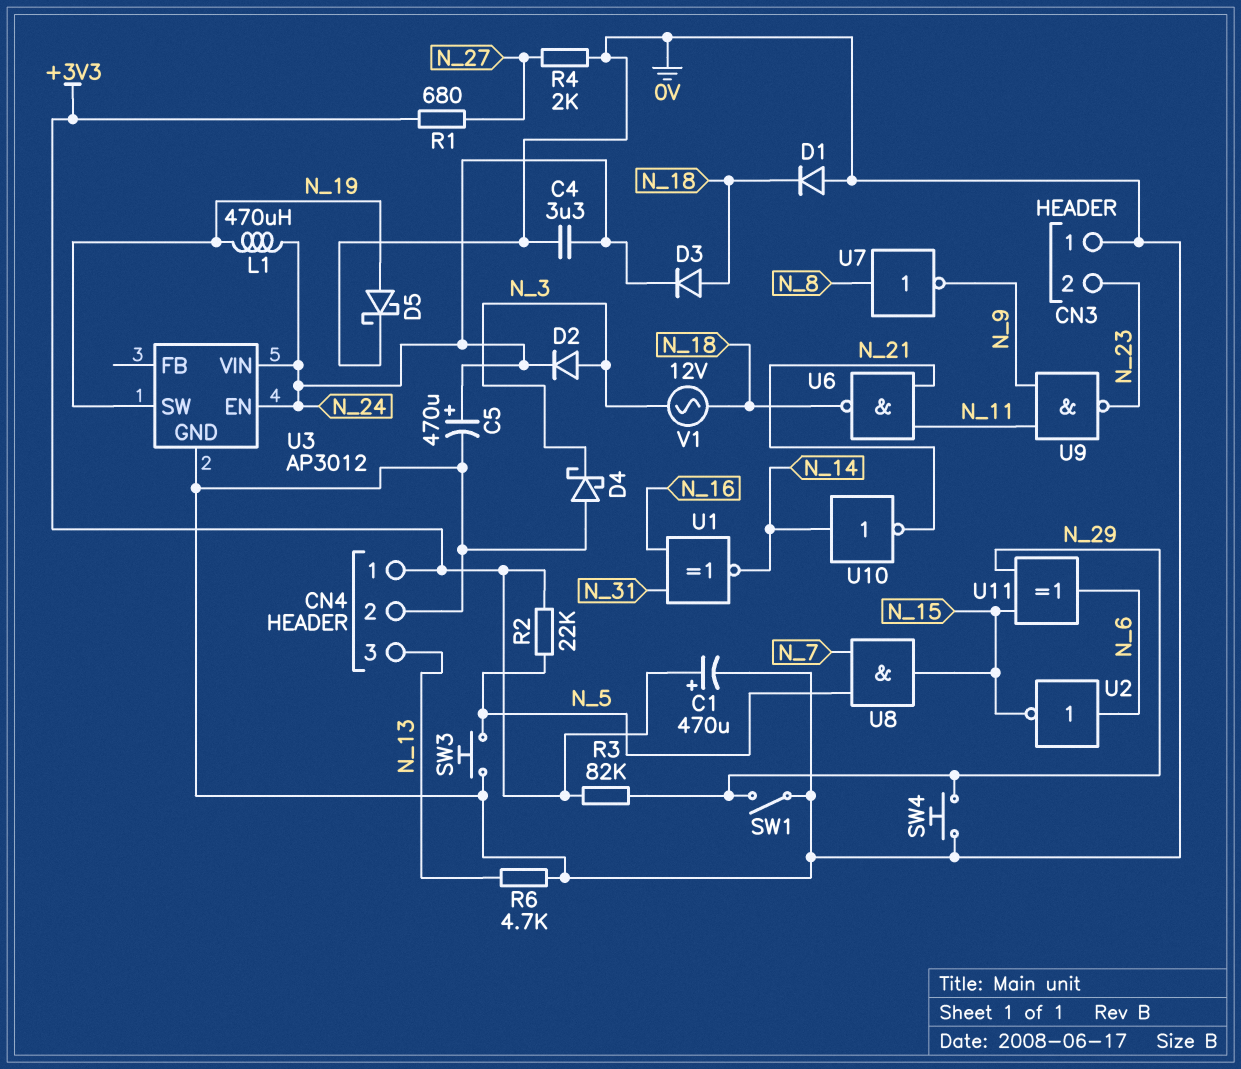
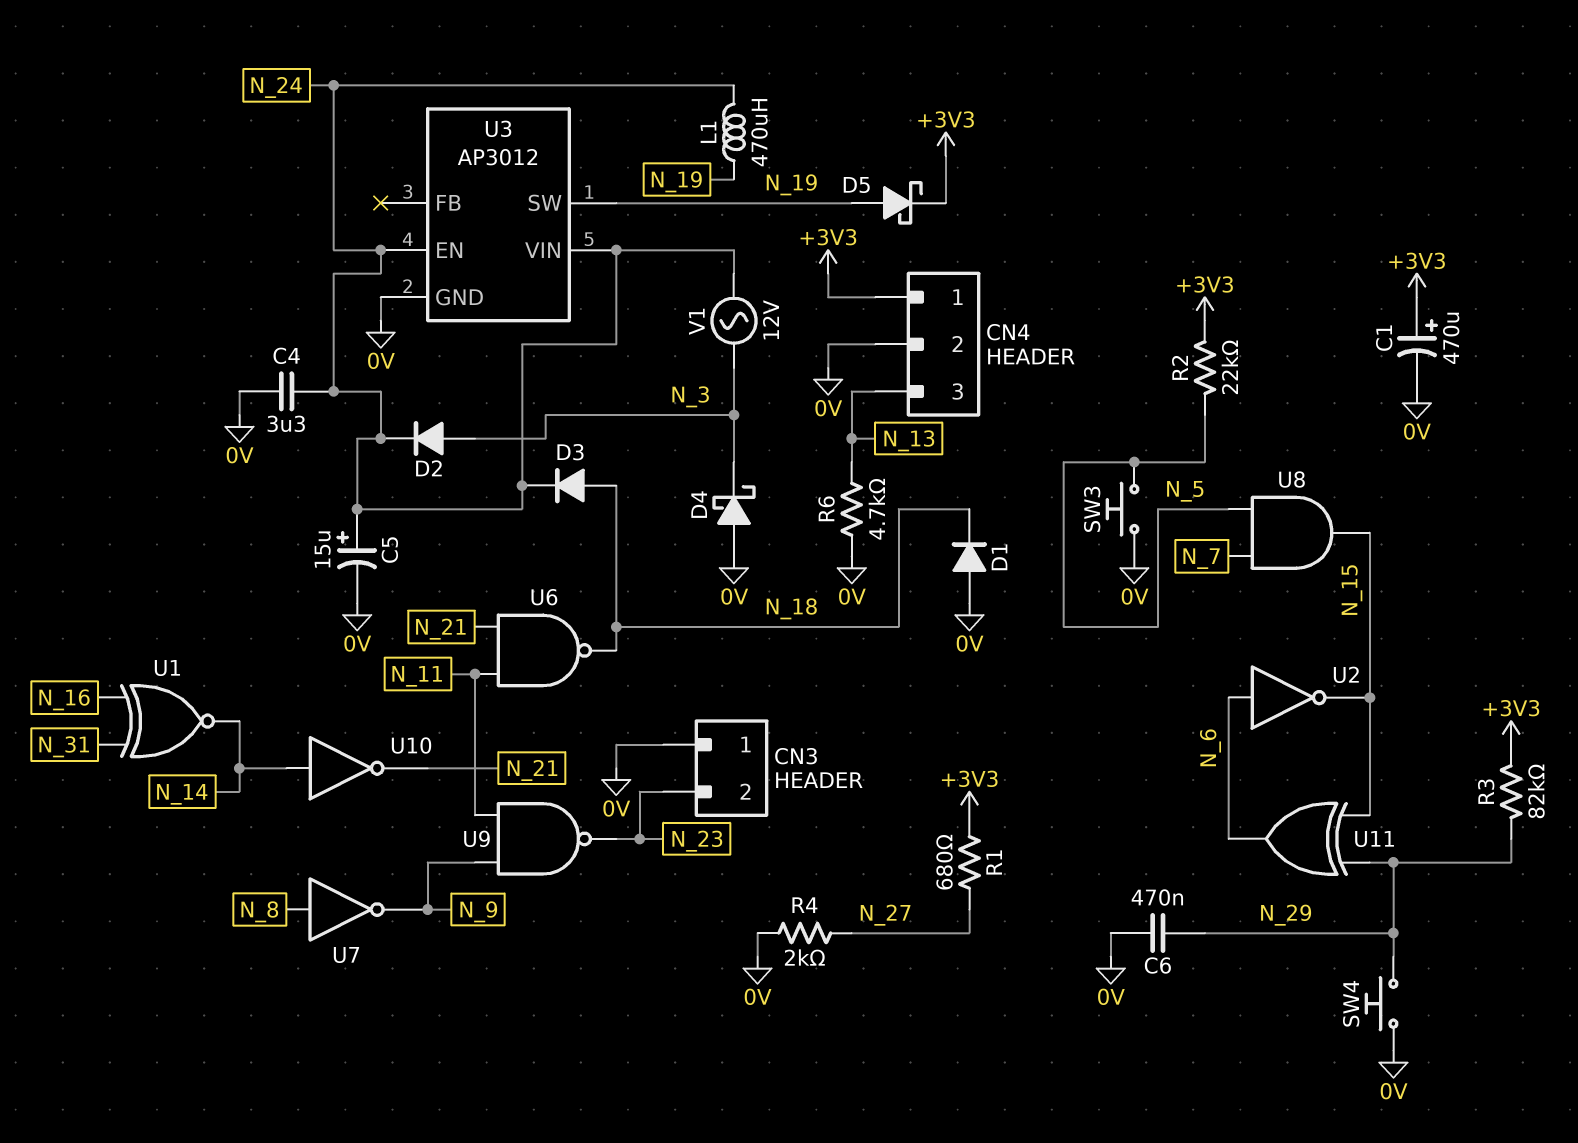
C5: 470uF (plus N_24, minus 0V) -> 15uF (plus N_24, minus 0V)
C6: none -> 470nF (0V, N_29)
D5: schottky (A N_19, K 0V) -> schottky (A N_19, K +3V3)
SW1: switch (0V, N_29) -> none
V1: AC 12V (N_3, N_18) -> AC 12V (N_3, N_24)

